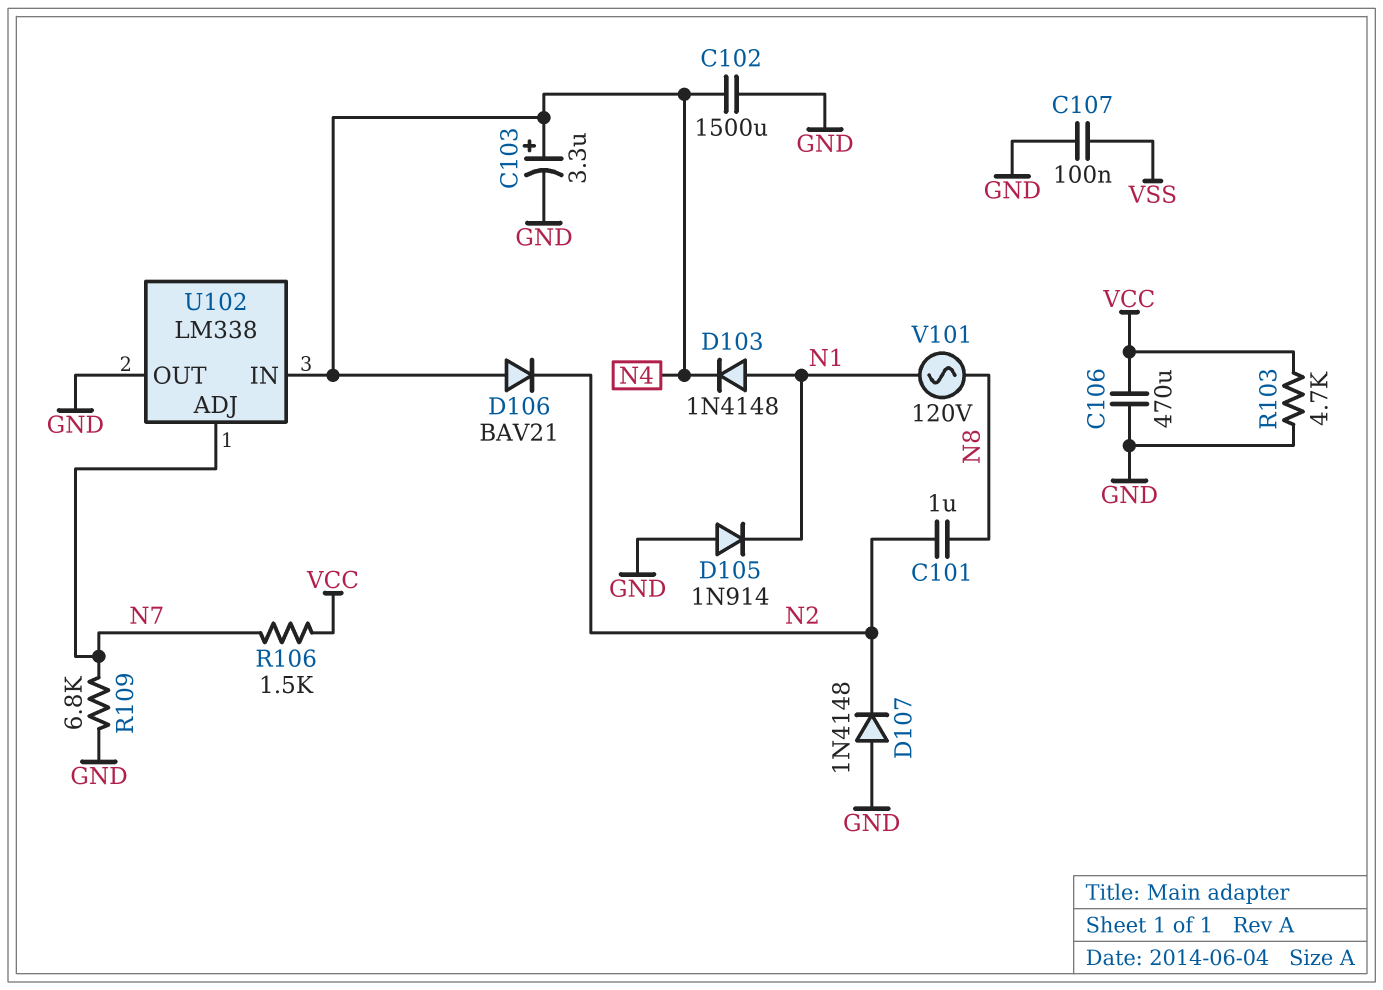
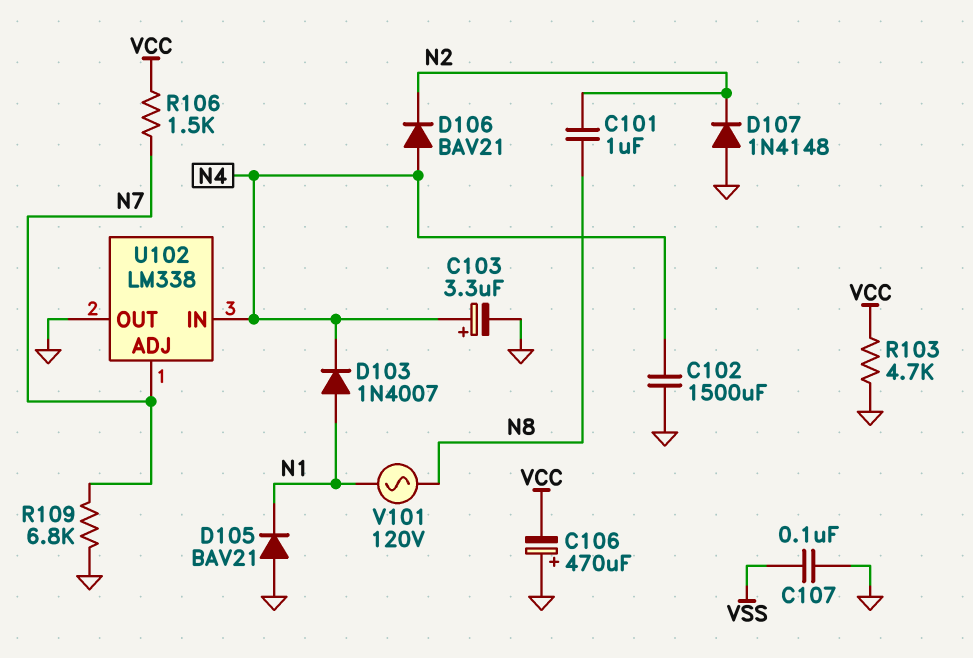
C106: 470uF (GND, VCC) -> 470uF (plus GND, minus VCC)
D103: diode 1N4148 (A N1, K N4) -> diode 1N4007 (A N1, K N4)
D105: diode 1N914 (A GND, K N1) -> diode BAV21 (A GND, K N1)

